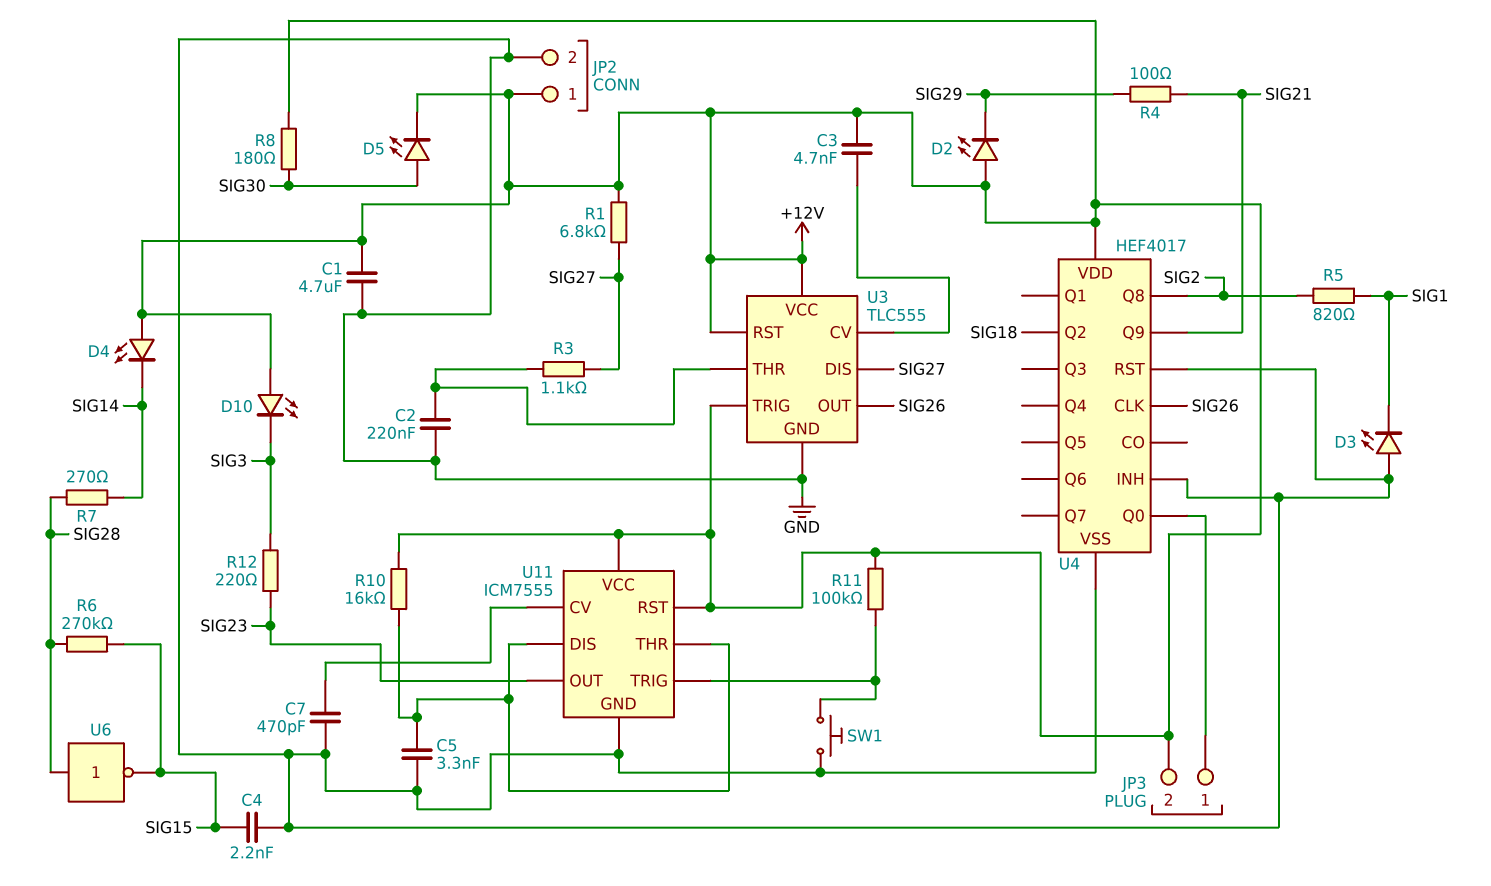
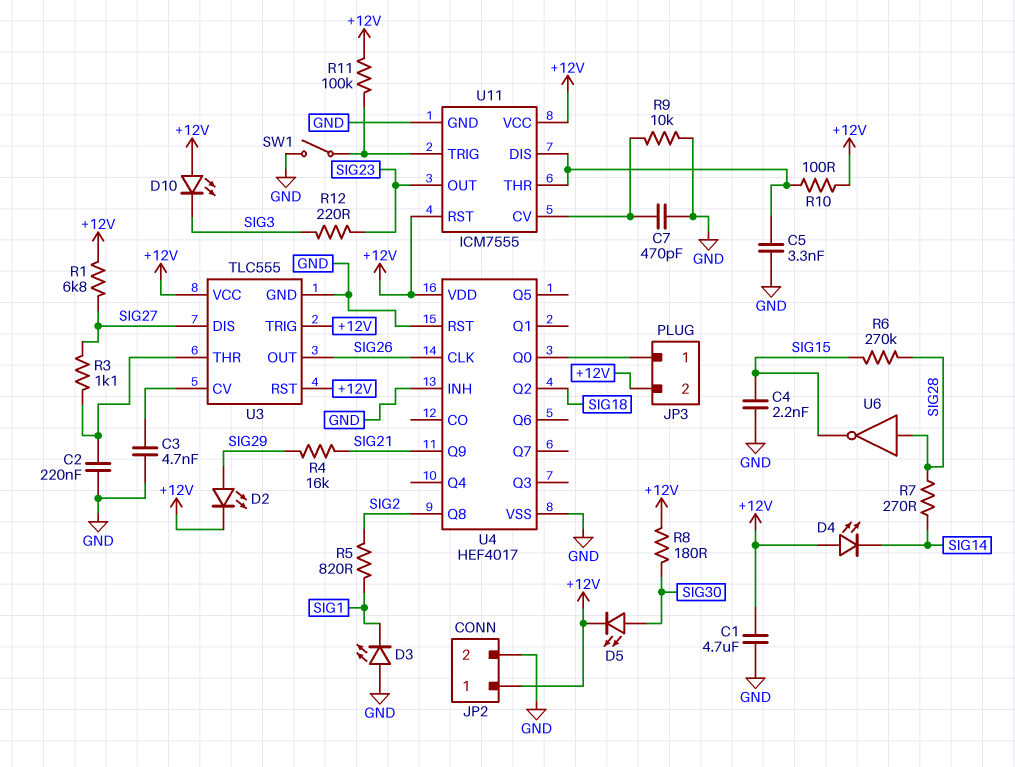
C3: 4.7nF (+12V, U3/CV) -> 4.7nF (GND, U3/CV)
D2: LED (A +12V, K SIG29) -> LED (A SIG29, K +12V)
R4: 100 (SIG21, SIG29) -> 16k (SIG21, SIG29)
R9: none -> 10k (GND, U11/CV)
R10: 16k (+12V, U11/DIS) -> 100 (+12V, U11/DIS)
SW1: button (GND, U11/TRIG) -> switch (GND, U11/TRIG)

